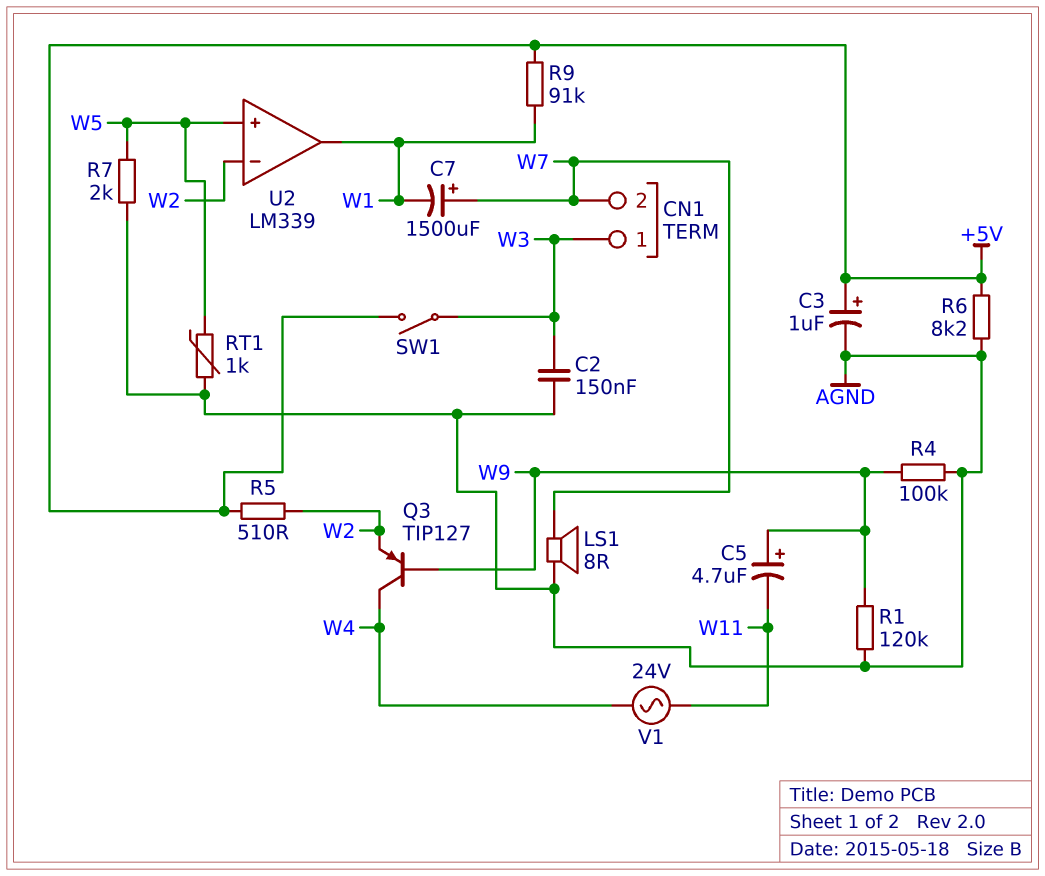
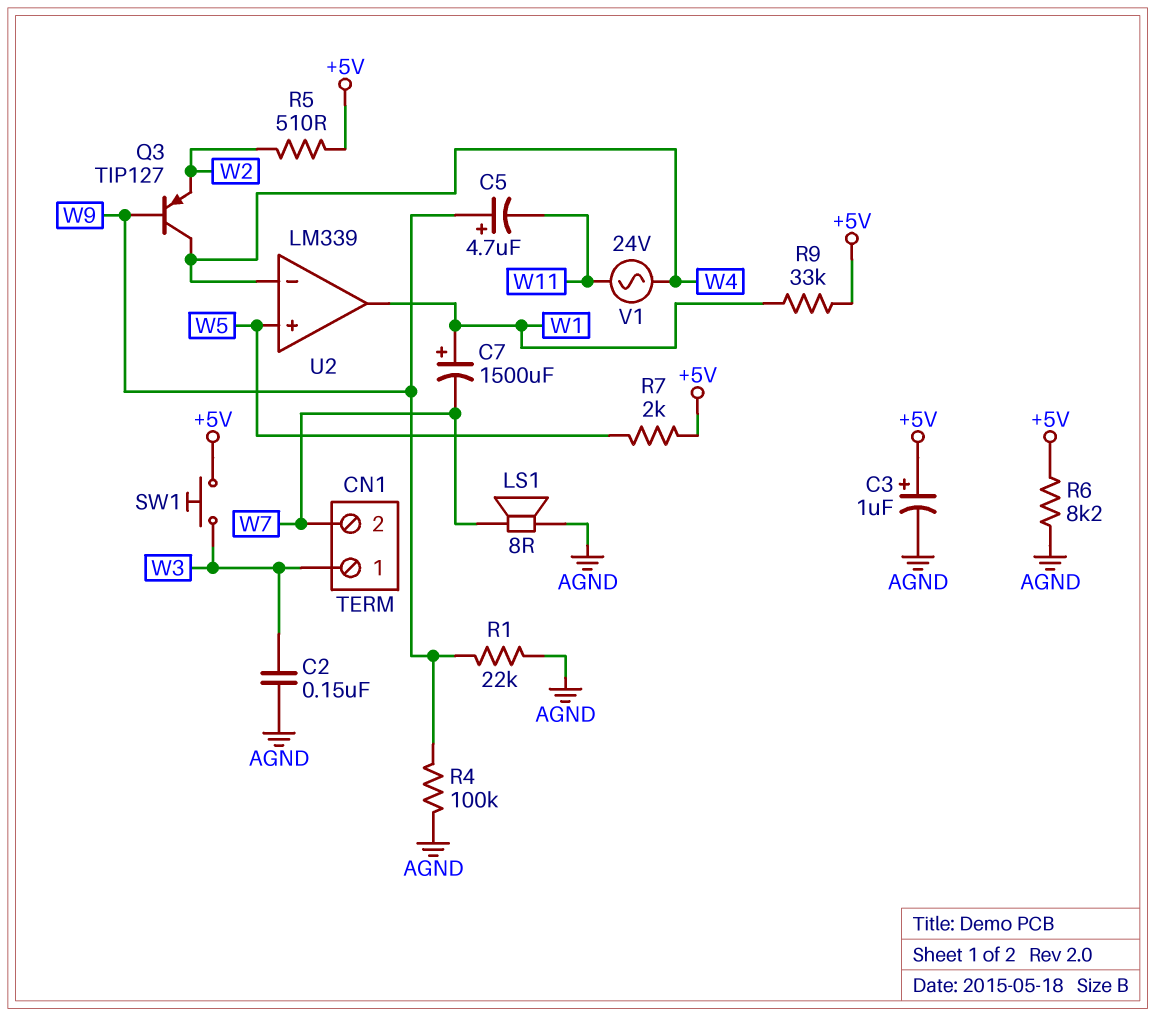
C7: 1500uF (plus W7, minus W1) -> 1500uF (plus W1, minus W7)
R1: 120k (AGND, W9) -> 22k (AGND, W9)
R7: 2k (AGND, W5) -> 2k (+5V, W5)
R9: 91k (+5V, W1) -> 33k (+5V, W1)
RT1: 1k (AGND, W5) -> none
SW1: switch (+5V, W3) -> button (+5V, W3)
U2 pin in-: W2 -> W4

